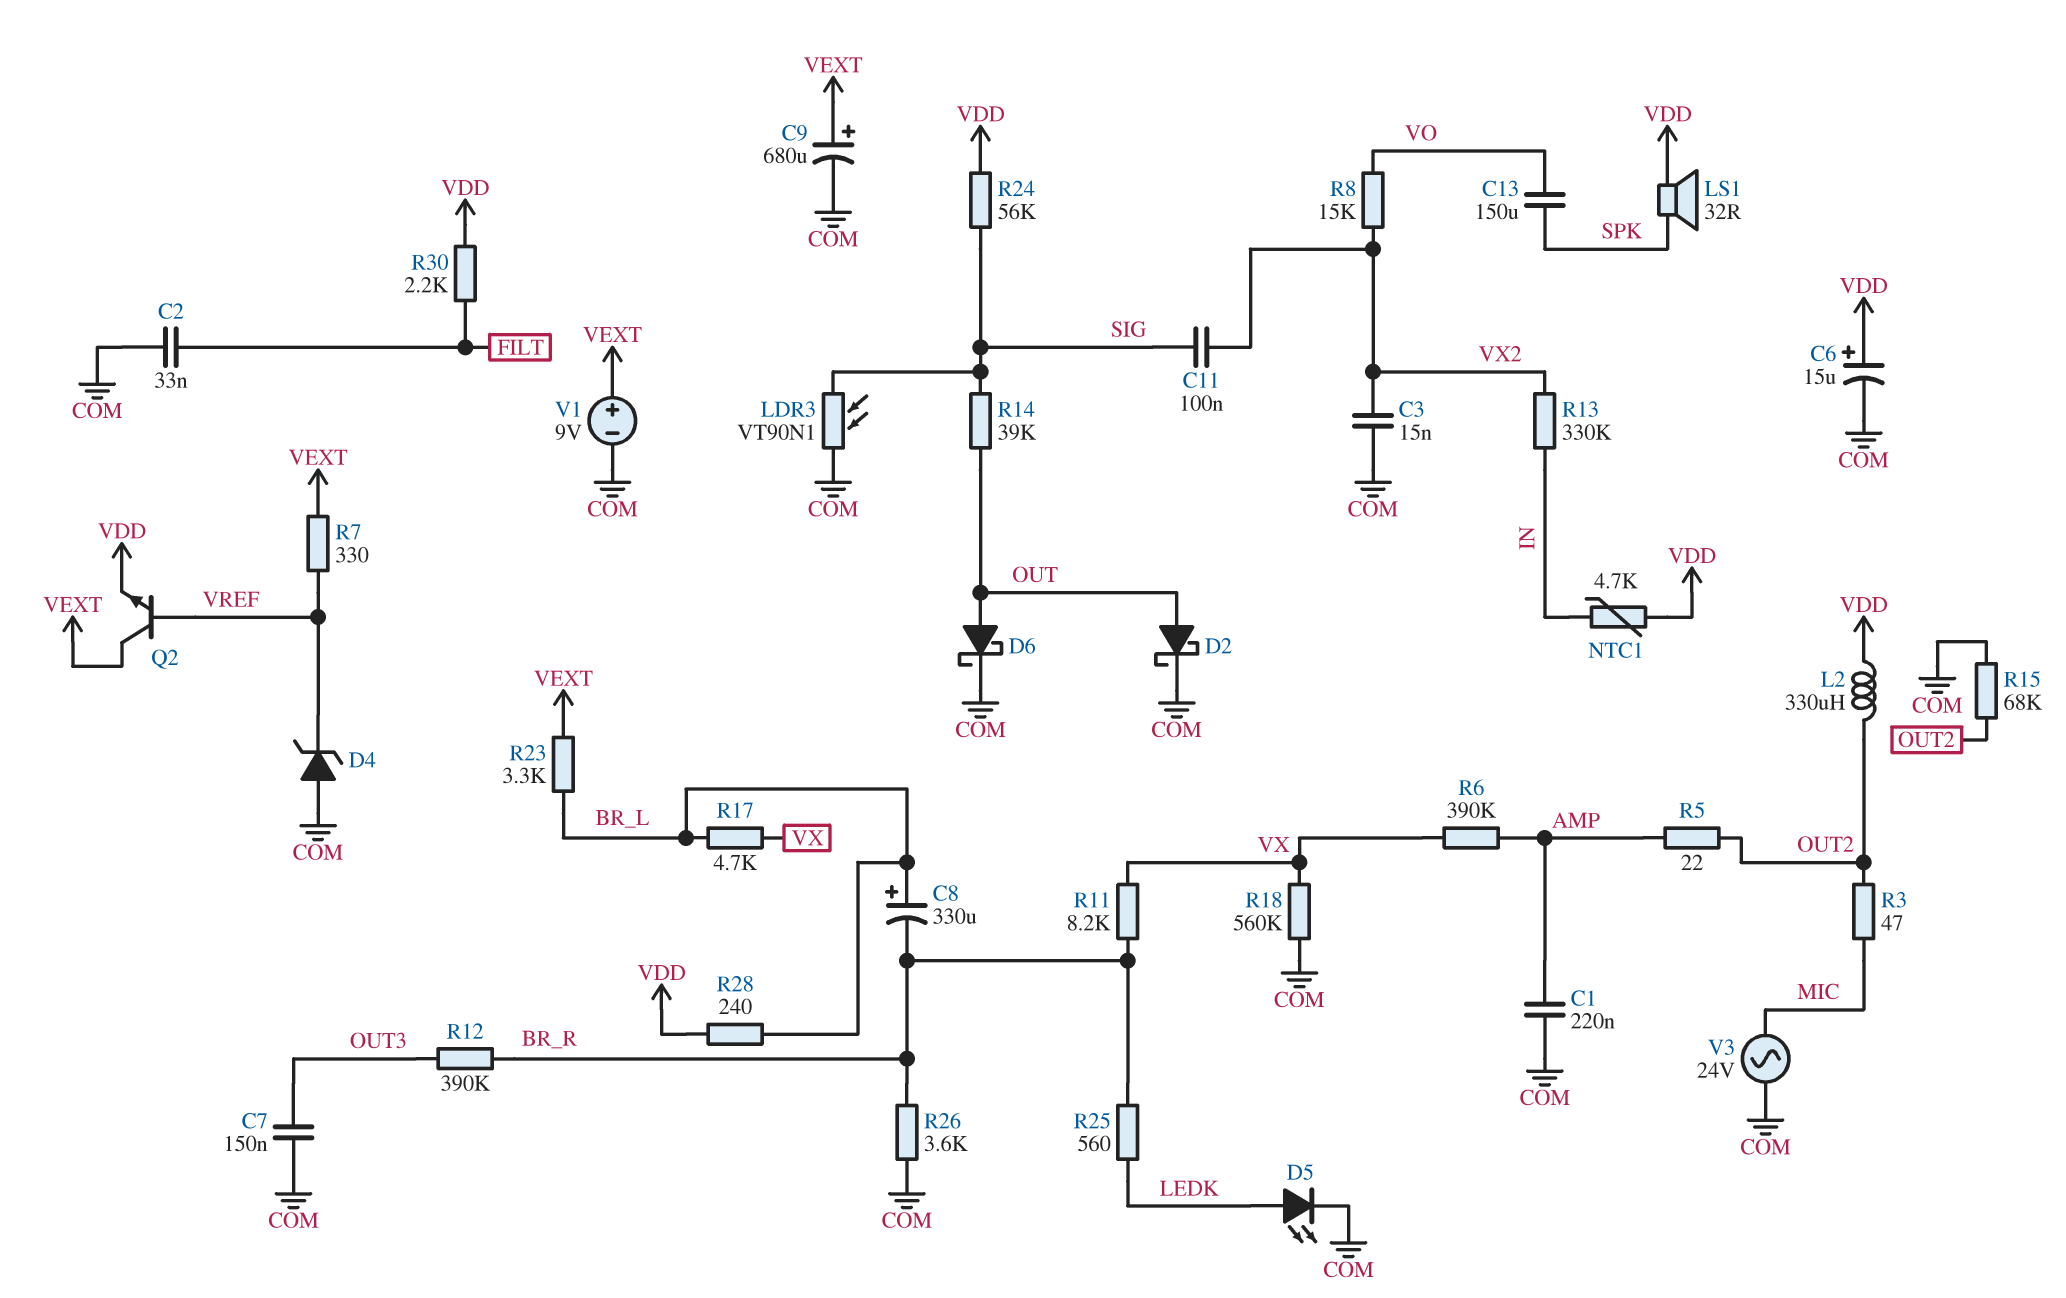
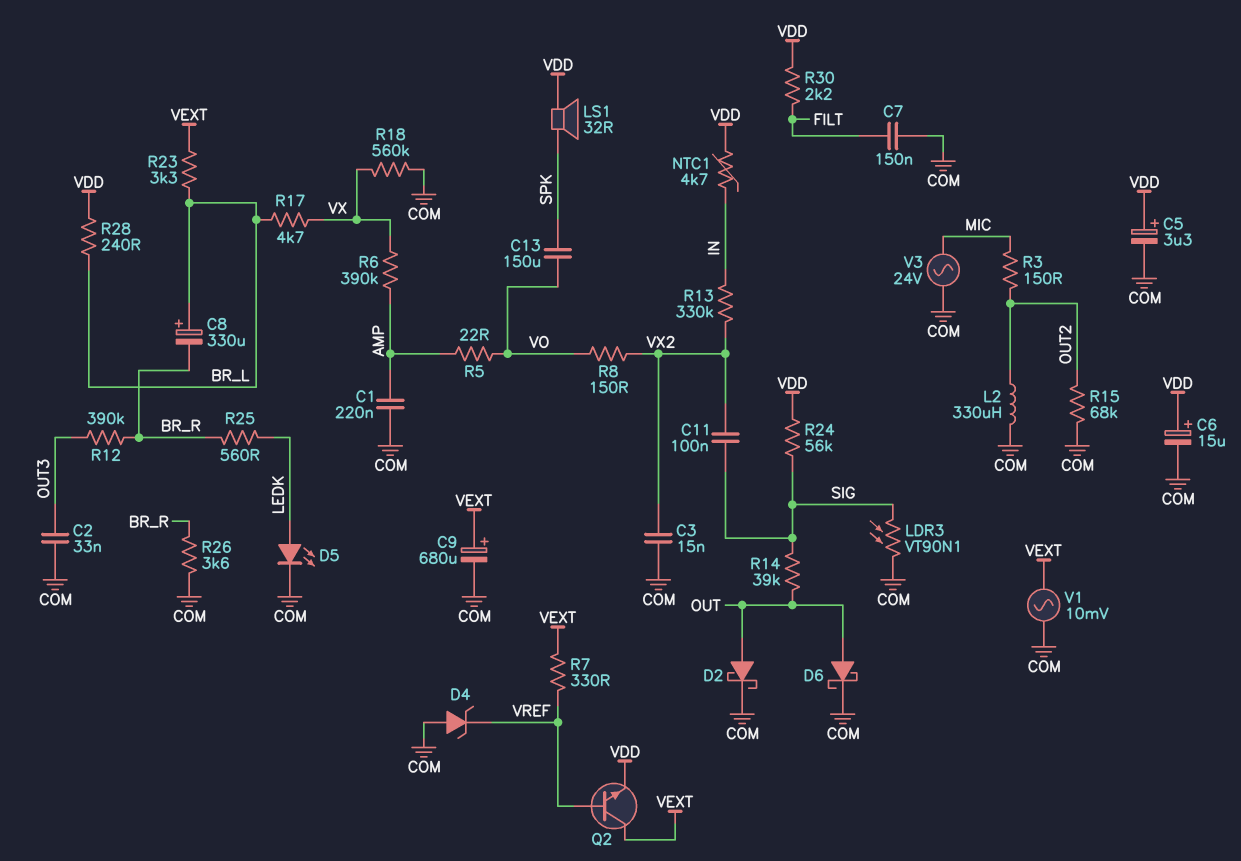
C2: 33nF (COM, FILT) -> 33nF (COM, OUT3)
C5: none -> 3.3uF (plus VDD, minus COM)
C7: 150nF (COM, OUT3) -> 150nF (COM, FILT)
L2: 330uH (OUT2, VDD) -> 330uH (COM, OUT2)
R3: 47 (MIC, OUT2) -> 150 (MIC, OUT2)
R5: 22 (AMP, OUT2) -> 22 (AMP, VO)
R8: 15k (VO, VX2) -> 150 (VO, VX2)
R11: 8.2k (BR_R, VX) -> none
V1: 9V (plus VEXT, minus COM) -> AC 10mV (COM, VEXT)

